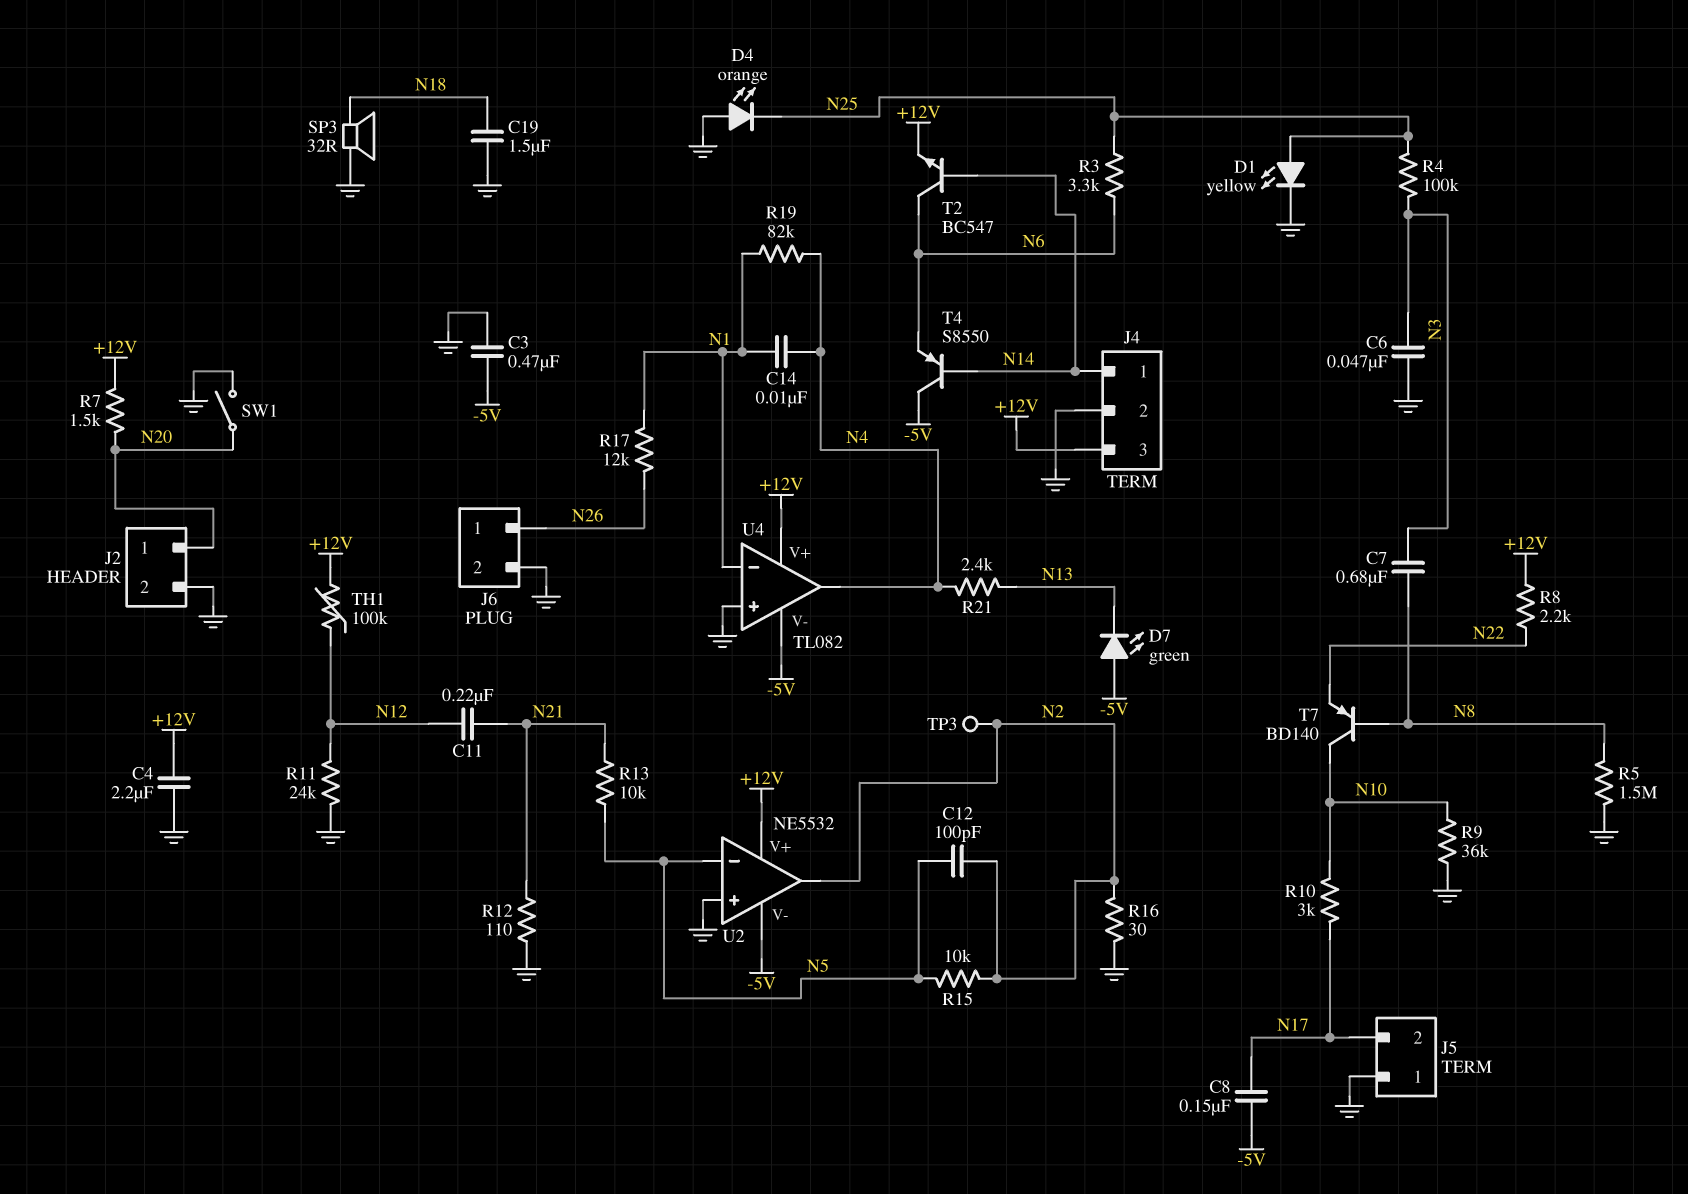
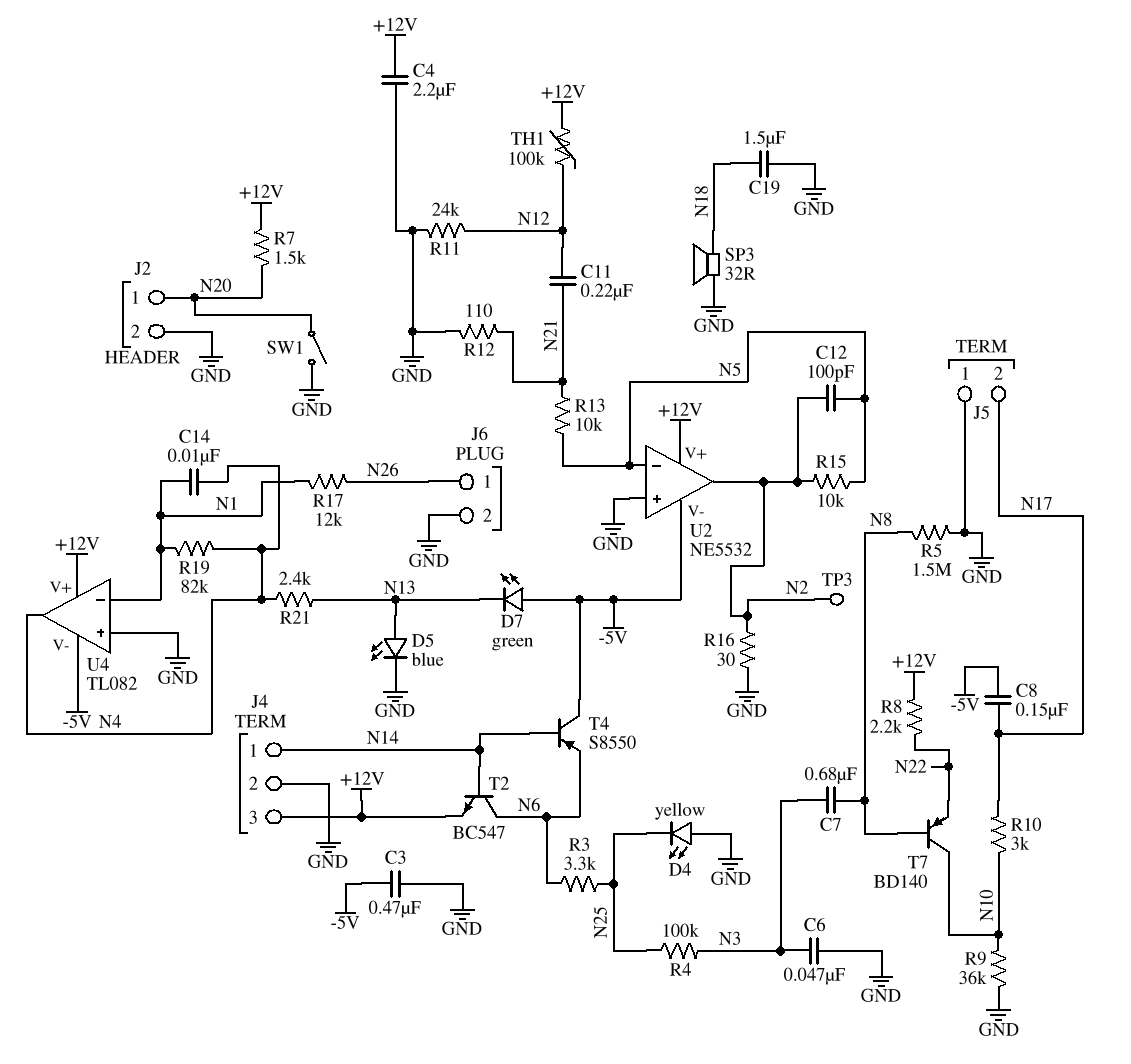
D1: LED yellow (A N25, K GND) -> none
D4: LED orange (A GND, K N25) -> LED yellow (A GND, K N25)
D5: none -> LED blue (A N13, K GND)

